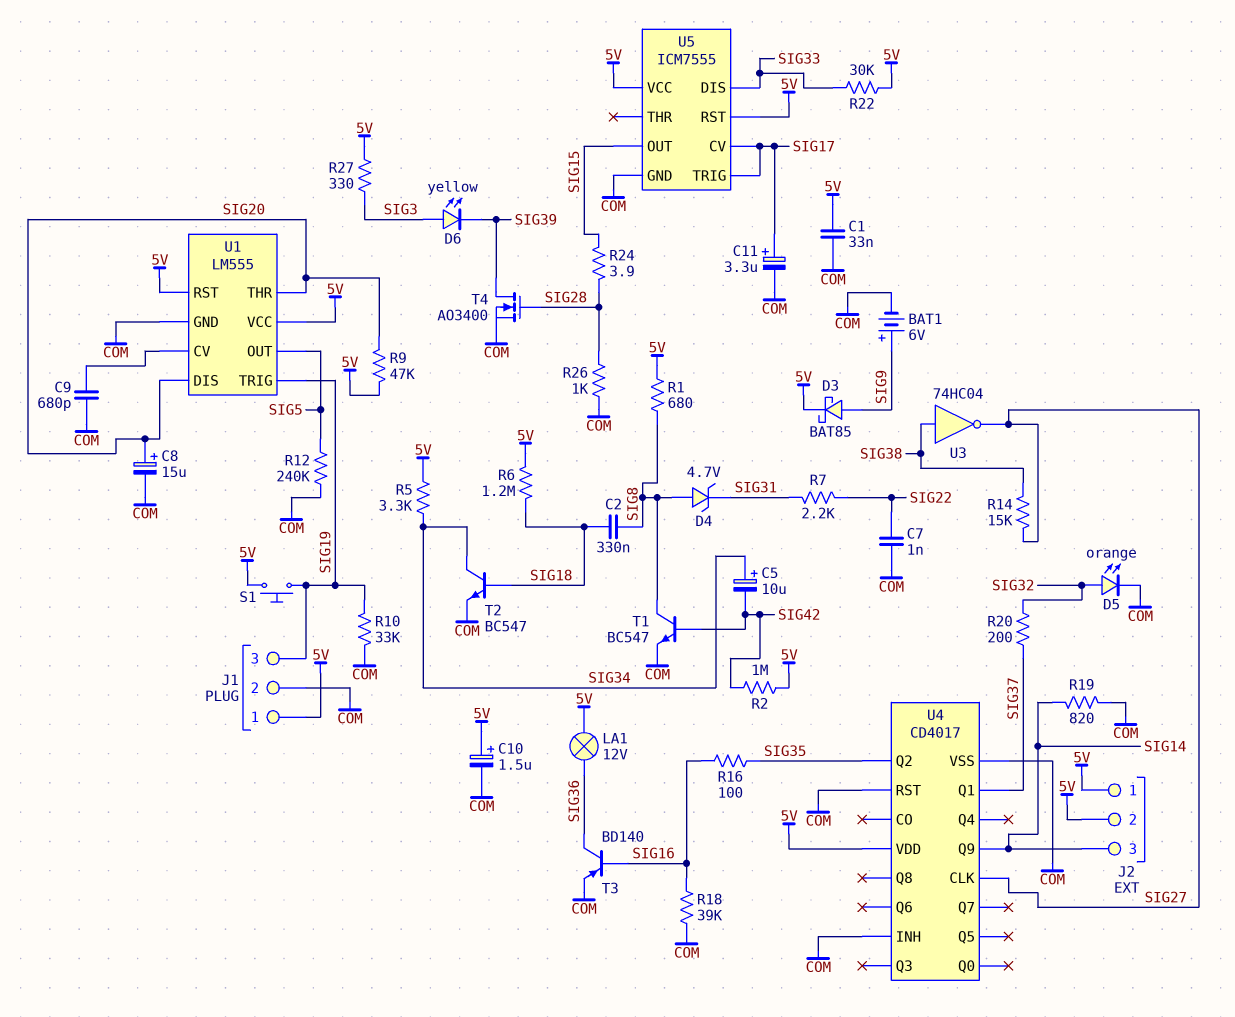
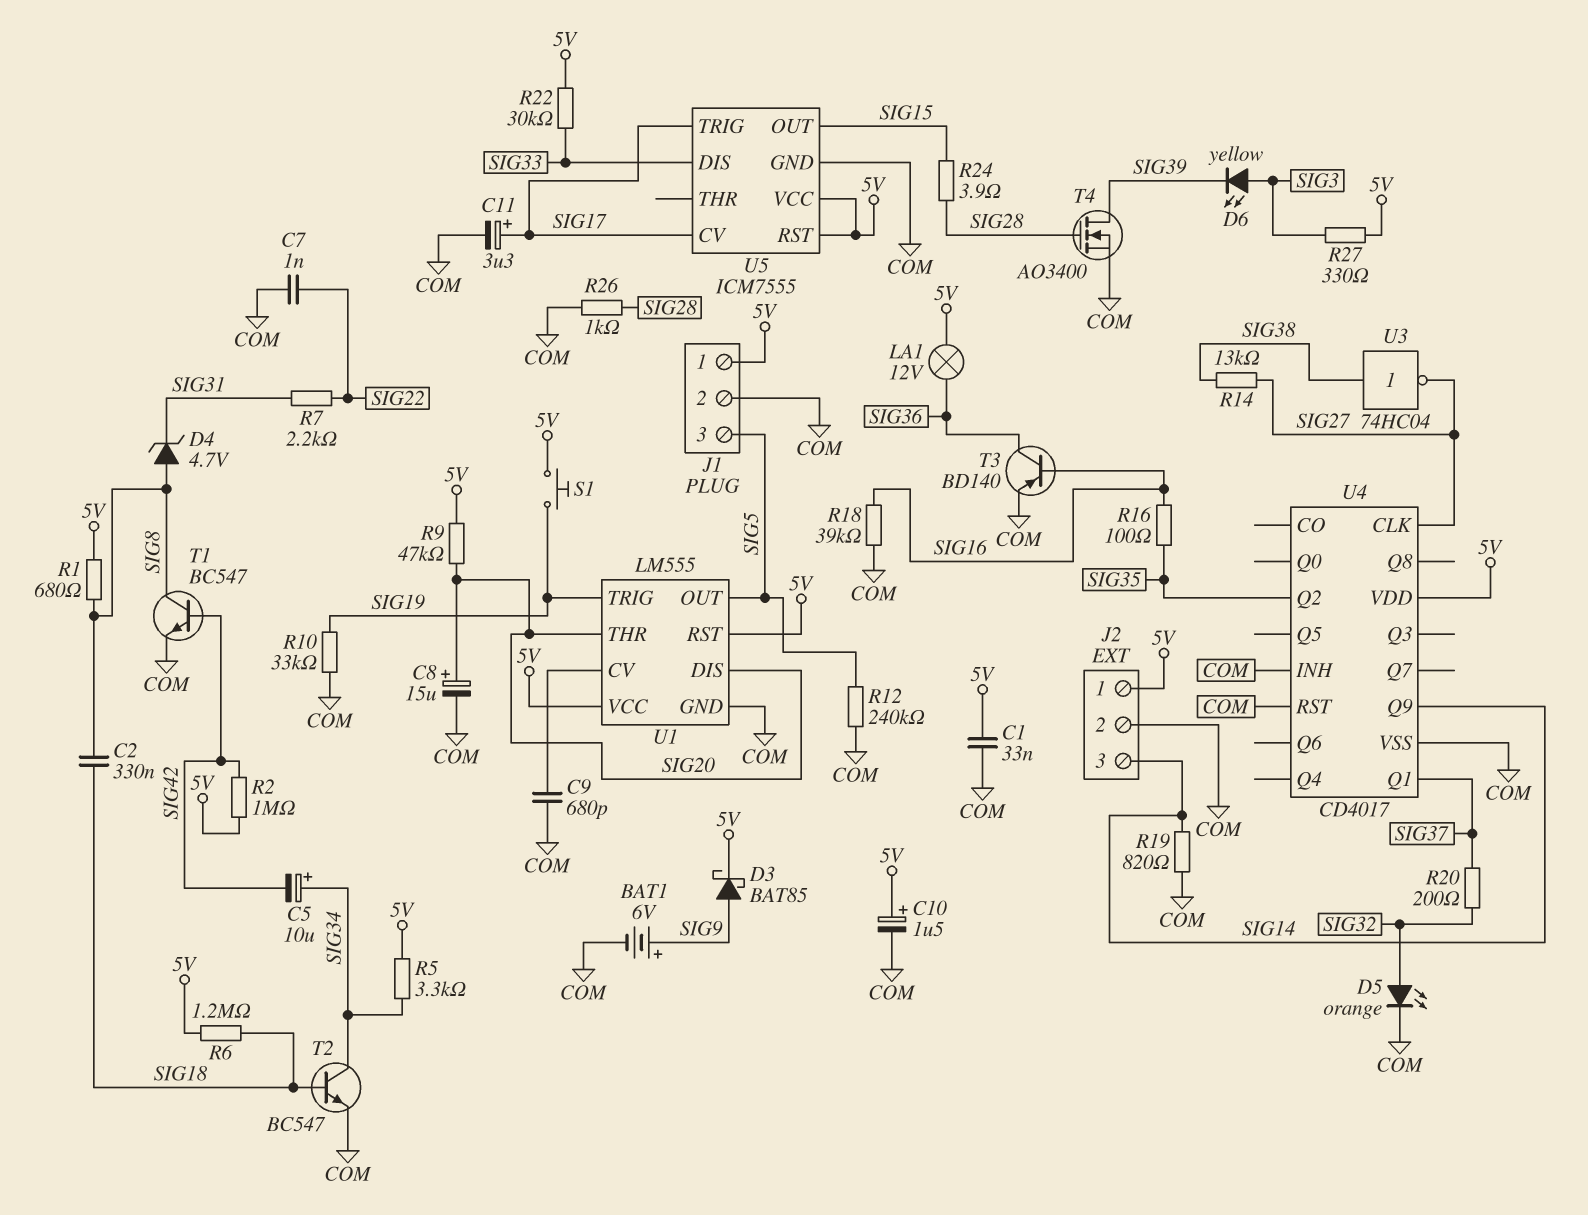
J1 pin 3: SIG19 -> SIG5
J2 pin 2: 5V -> COM
R14: 15k (SIG27, SIG38) -> 13k (SIG27, SIG38)

